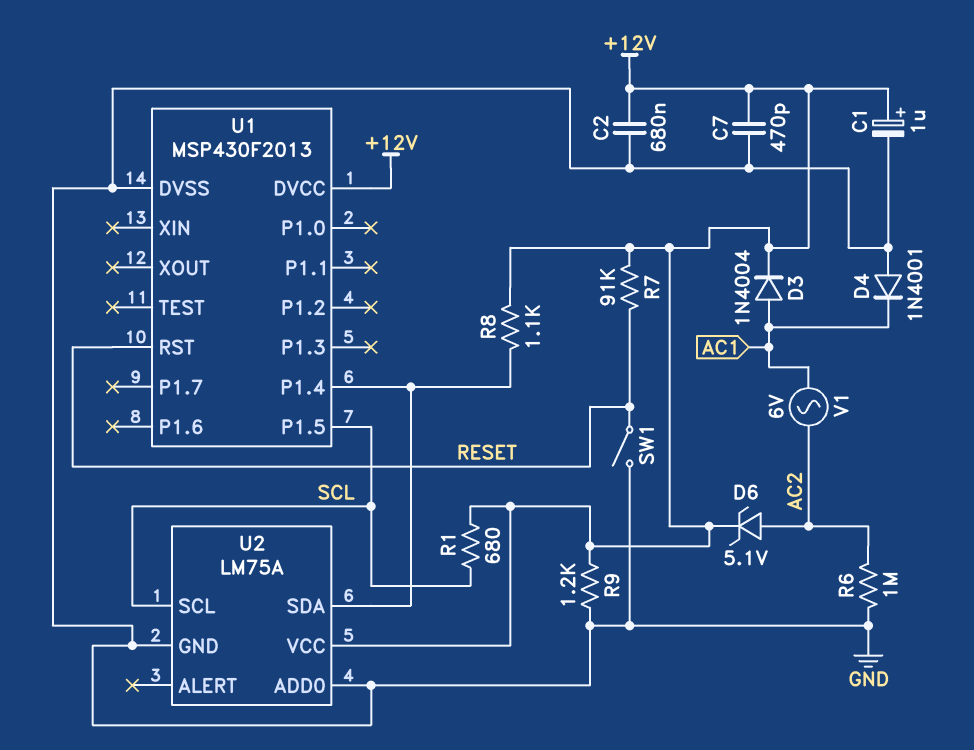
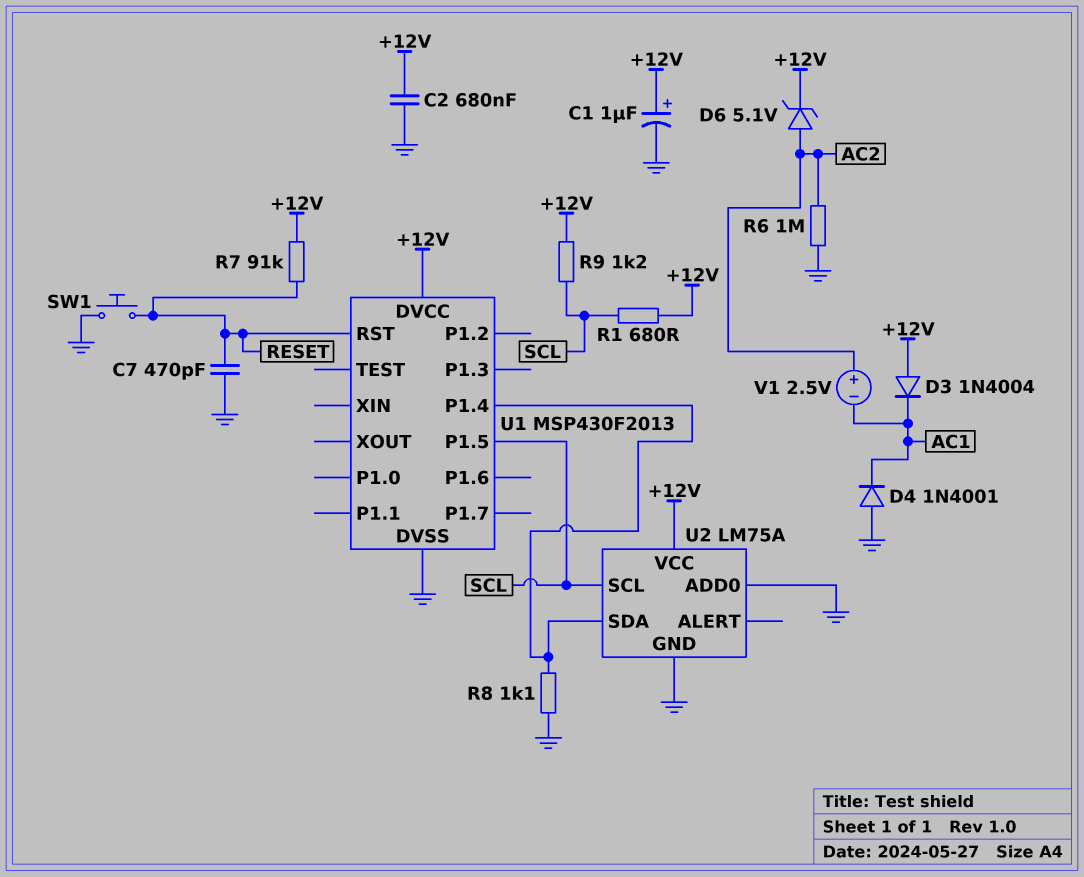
C7: 470pF (+12V, GND) -> 470pF (GND, RESET)
D3: diode 1N4004 (A AC1, K +12V) -> diode 1N4004 (A +12V, K AC1)
R8: 1.1k (+12V, U1/P1.4) -> 1.1k (GND, U1/P1.4)
R9: 1.2k (+12V, GND) -> 1.2k (+12V, SCL)
SW1: switch (GND, RESET) -> button (GND, RESET)
V1: AC 6V (AC1, AC2) -> 2.5V (plus AC2, minus AC1)

